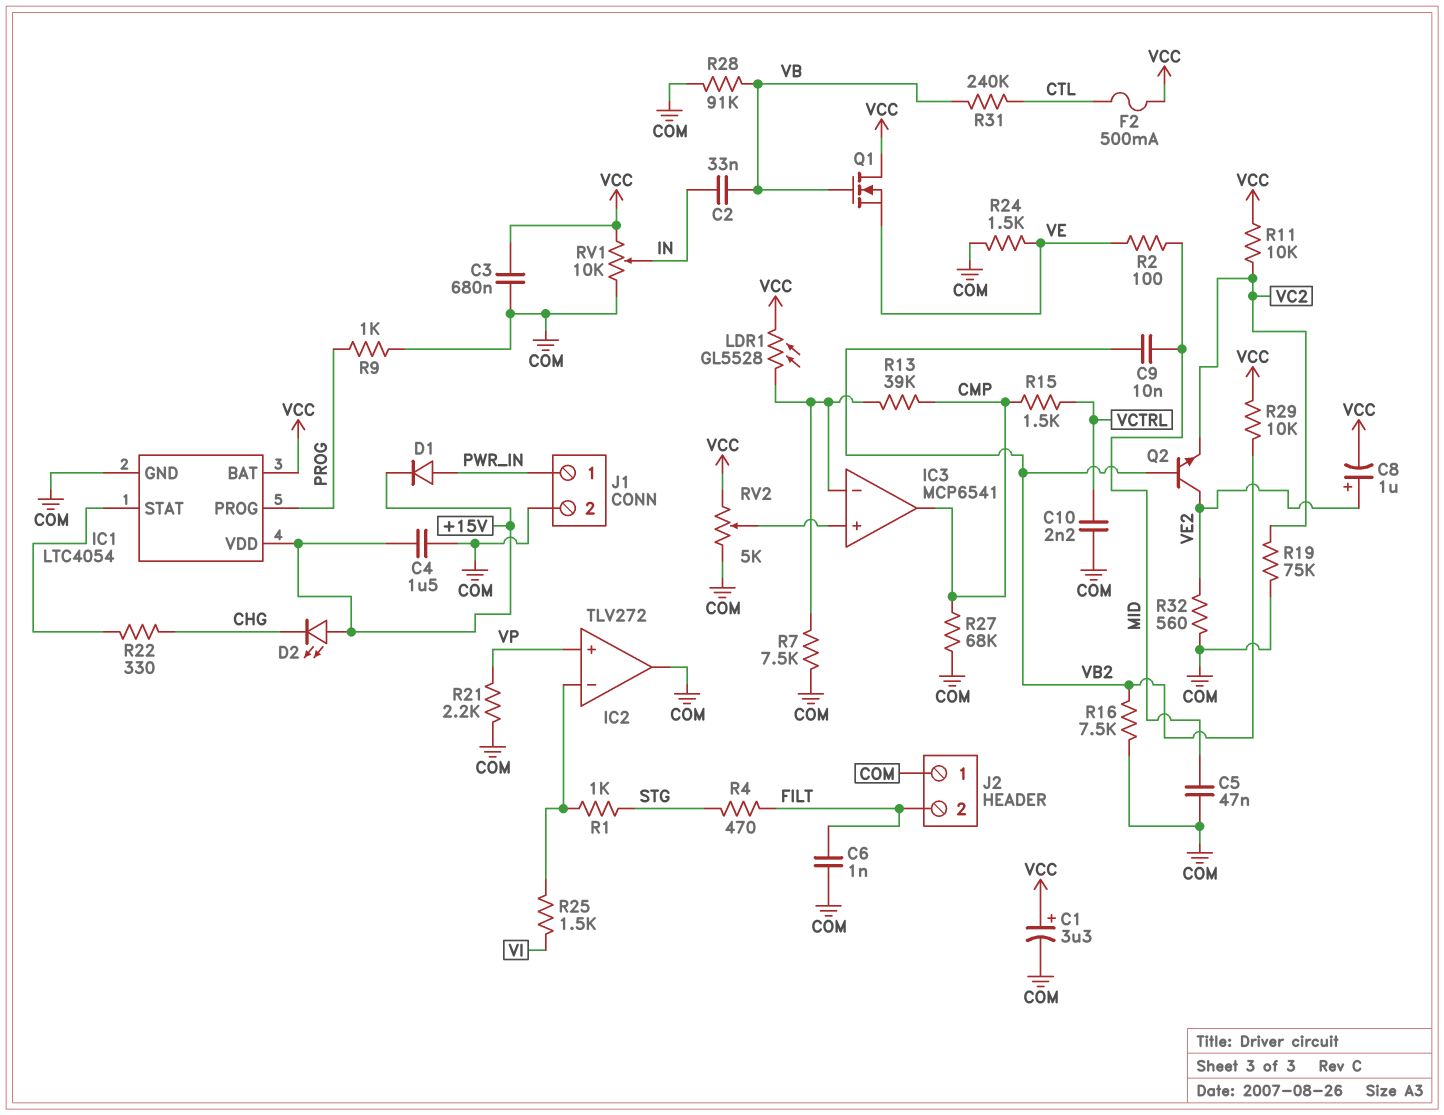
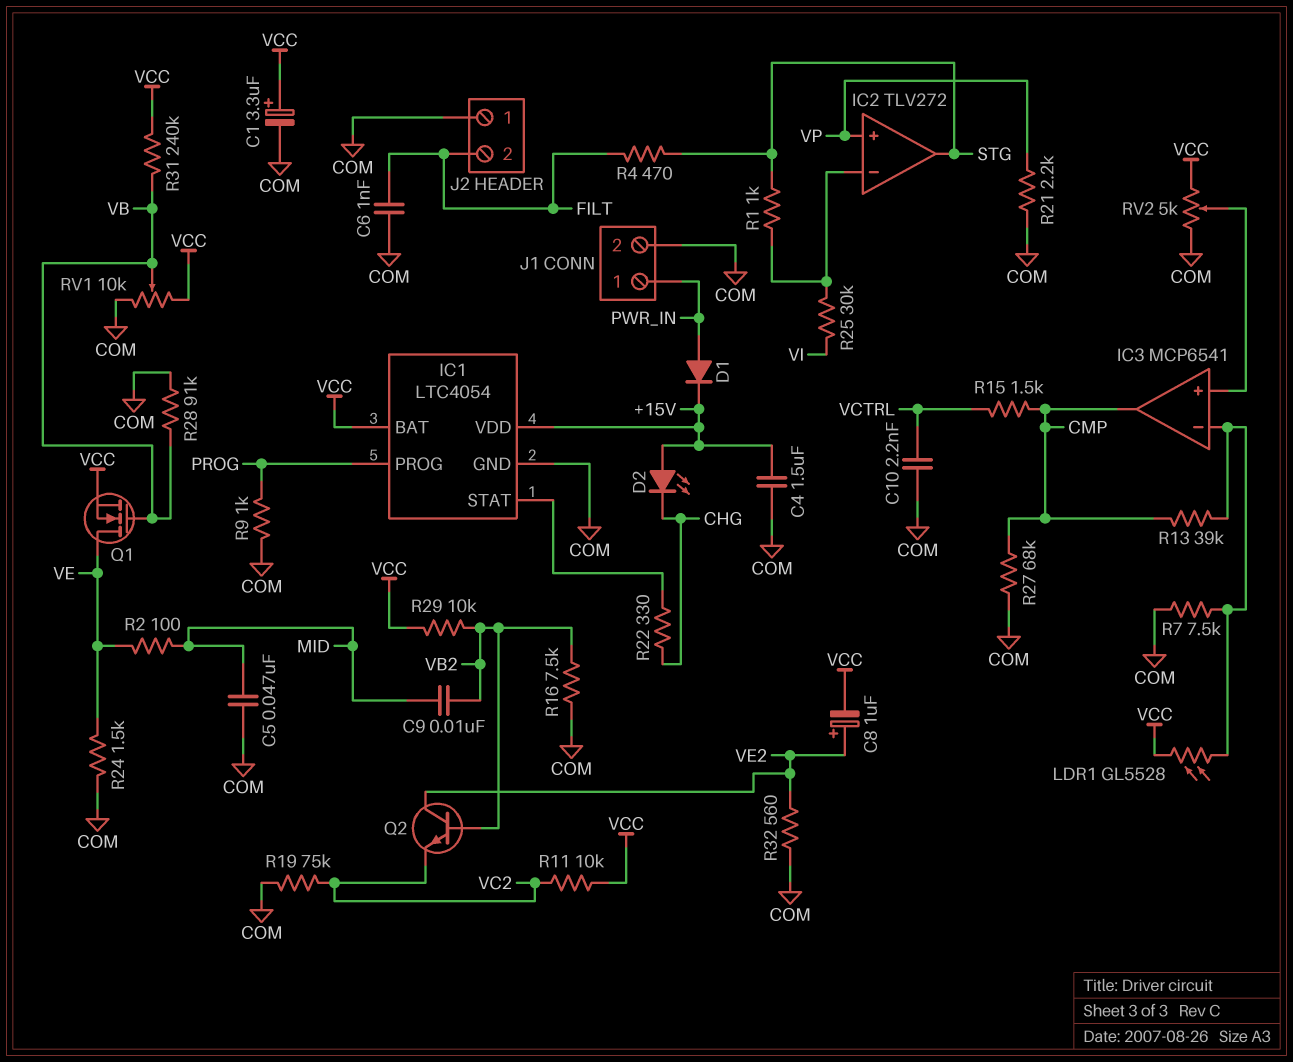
C2: 33nF (IN, VB) -> none
C3: 680nF (COM, VCC) -> none
F2: 500mA (CTL, VCC) -> none
IC2 pin out: COM -> STG
Q1: NMOS (G VB, D VCC, S VE) -> NMOS (G VB, D VE, S VCC)
R25: 1.5k (IC2/in-, VI) -> 30k (IC2/in-, VI)
R31: 240k (CTL, VB) -> 240k (VB, VCC)
RV1: 10k (COM, VCC, wiper IN) -> 10k (COM, VCC, wiper VB)

